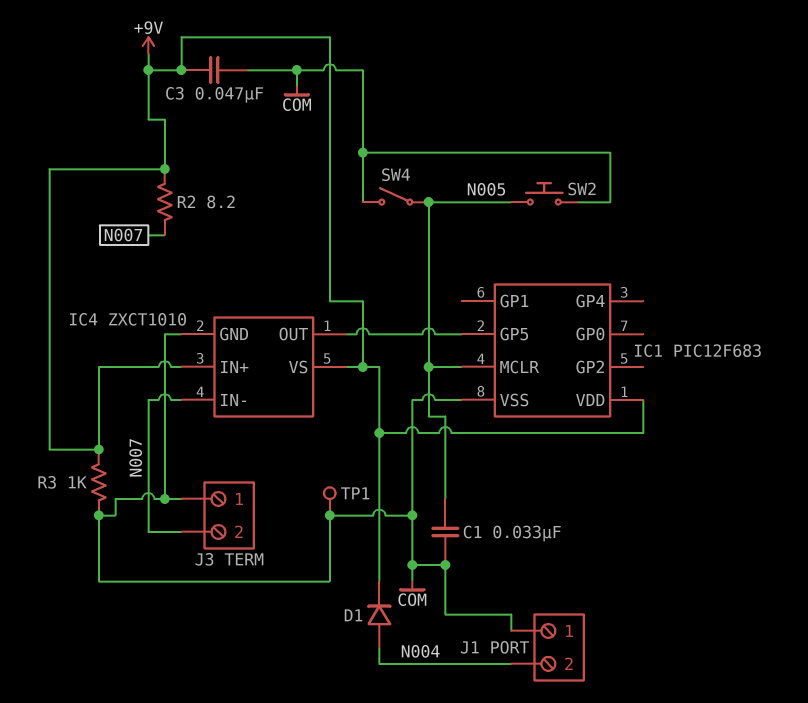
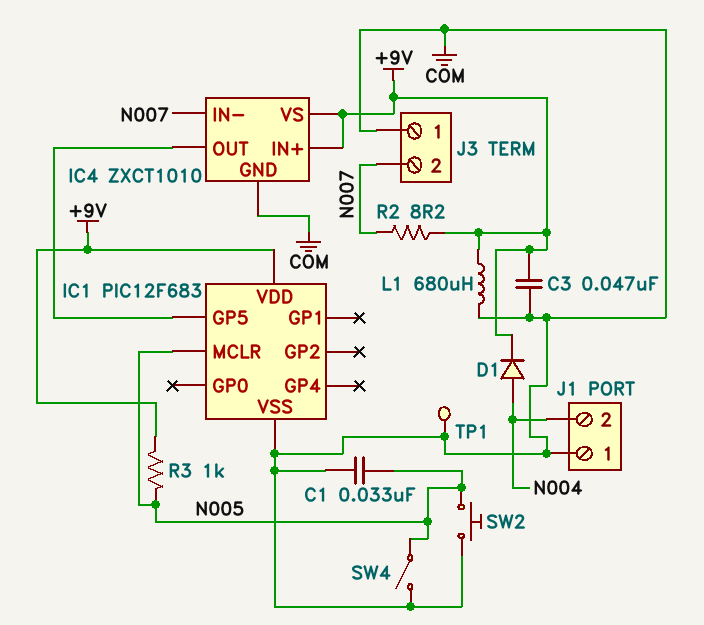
L1: none -> 680uH (+9V, COM)
R3: 1k (+9V, COM) -> 1k (+9V, N005)

